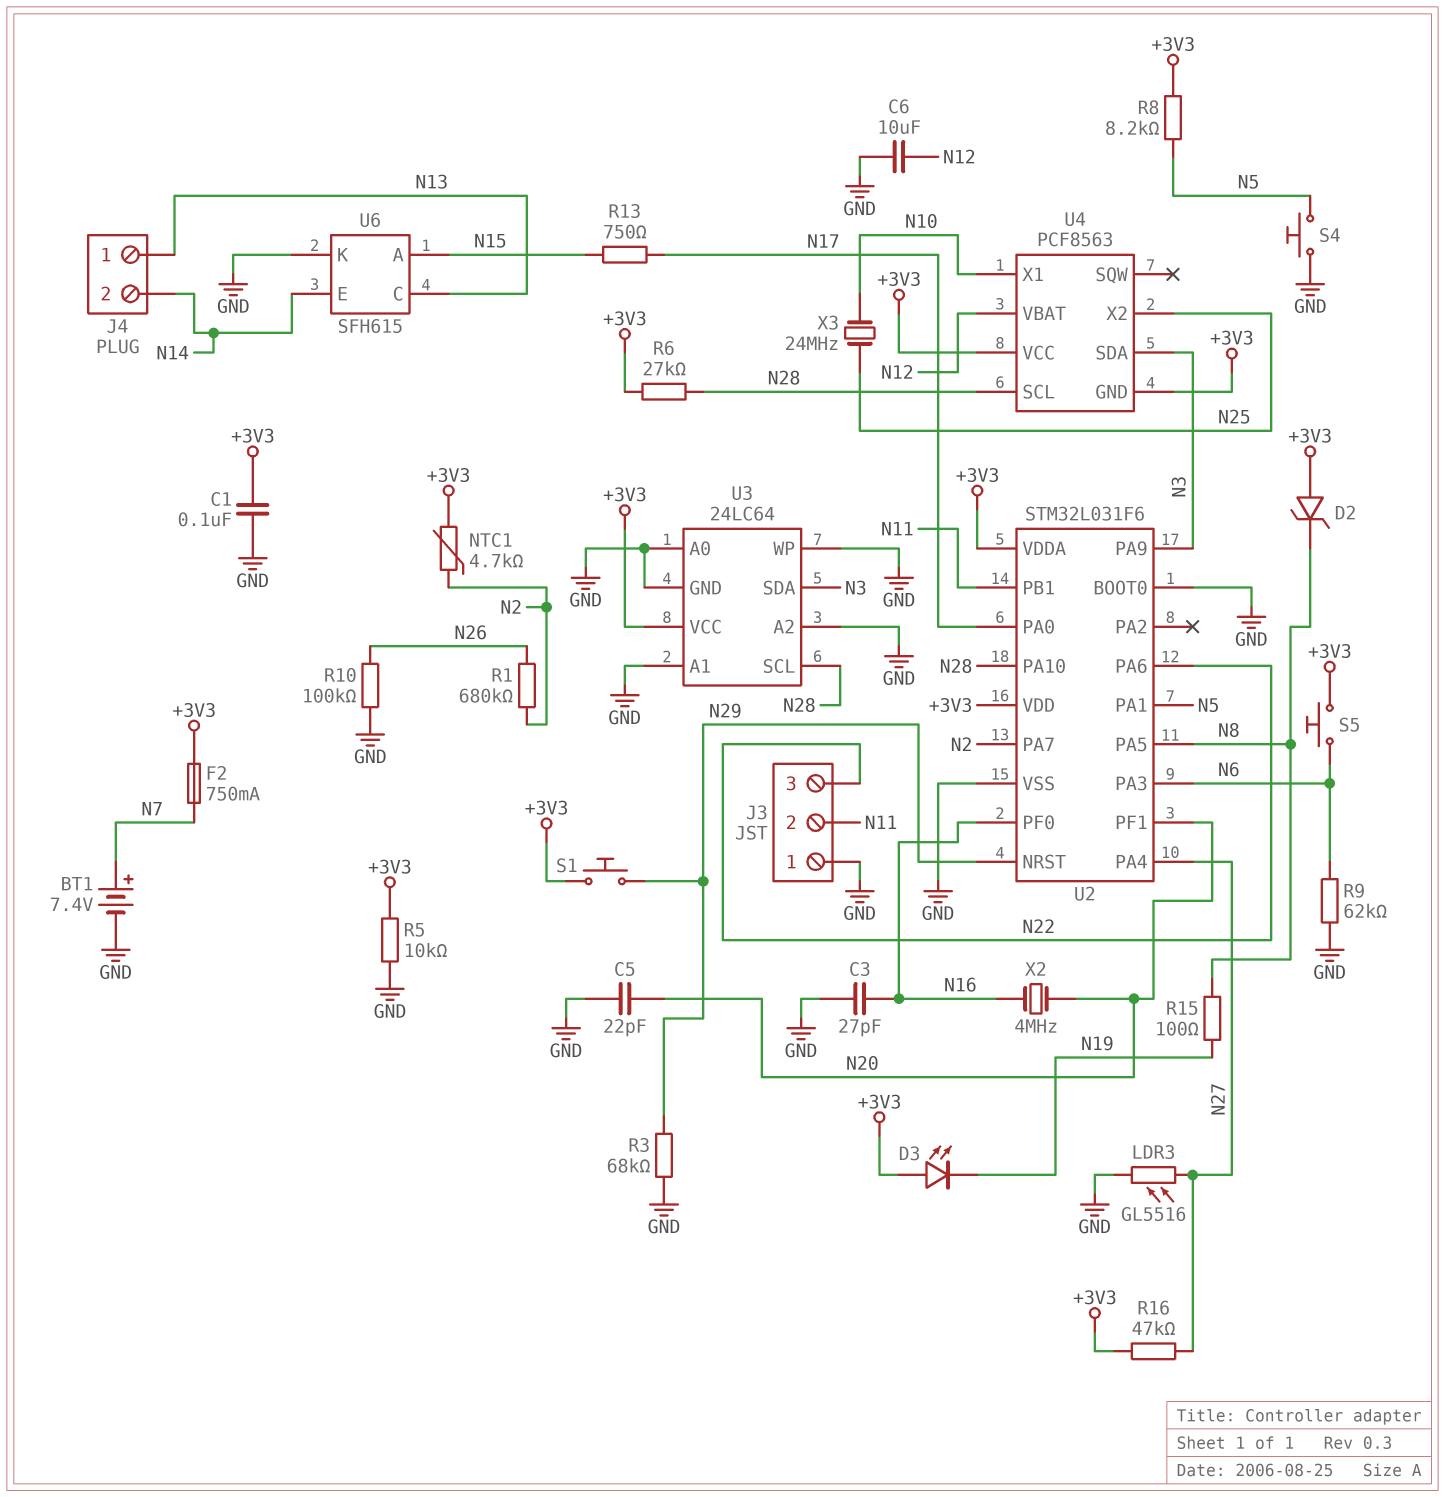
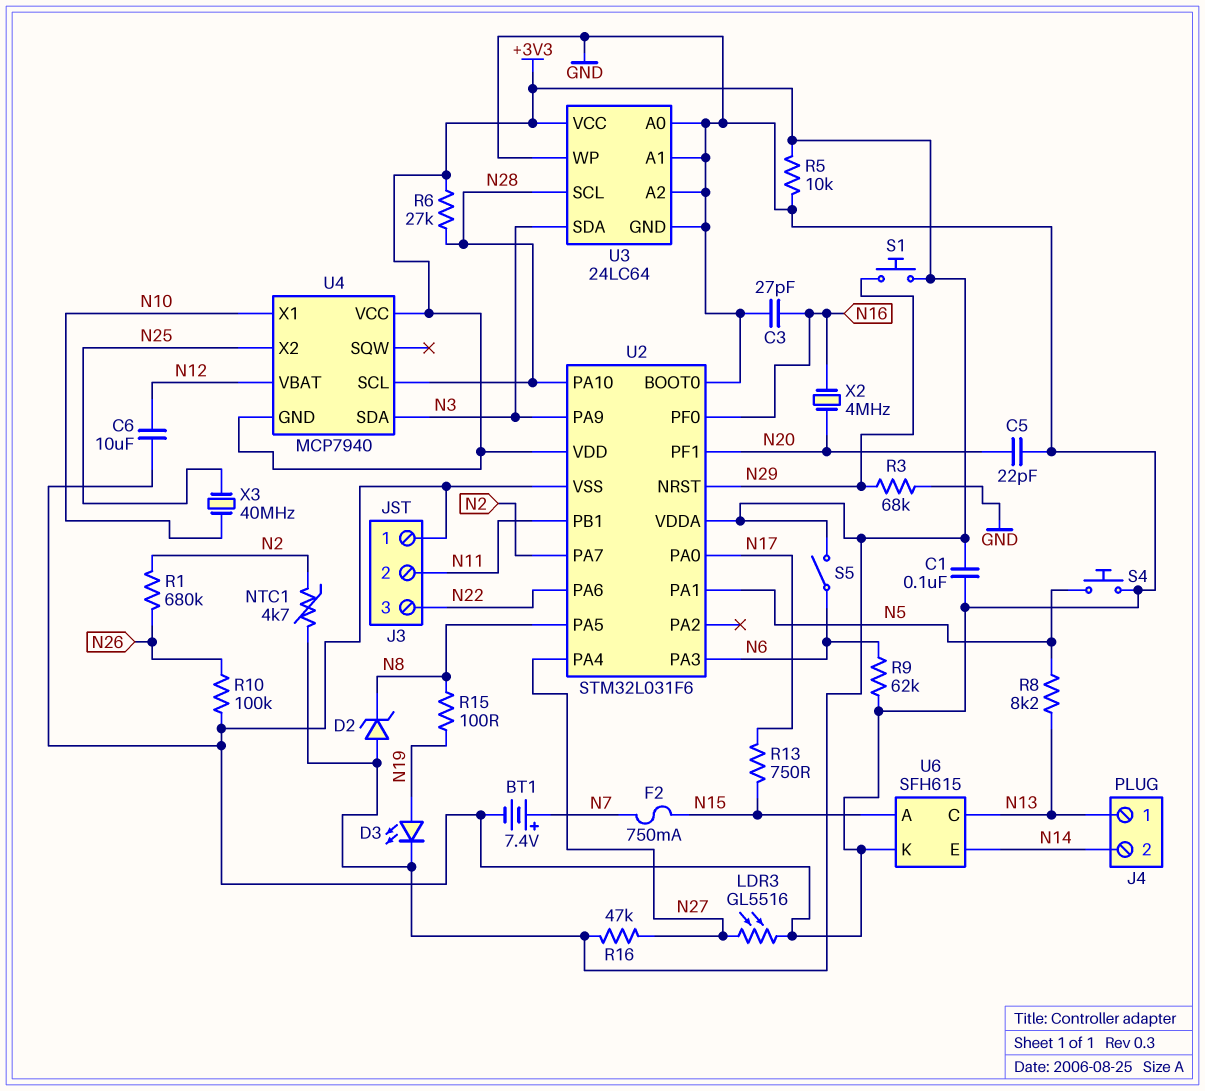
D3: LED (A +3V3, K N19) -> LED (A N19, K +3V3)
F2: 750mA (+3V3, N7) -> 750mA (N7, N15)
R8: 8.2k (+3V3, N5) -> 8.2k (N5, N13)
S5: button (+3V3, N6) -> switch (+3V3, N6)
U4: PCF8563 -> MCP7940
X3: 24MHz (N10, N25) -> 40MHz (N10, N25)

